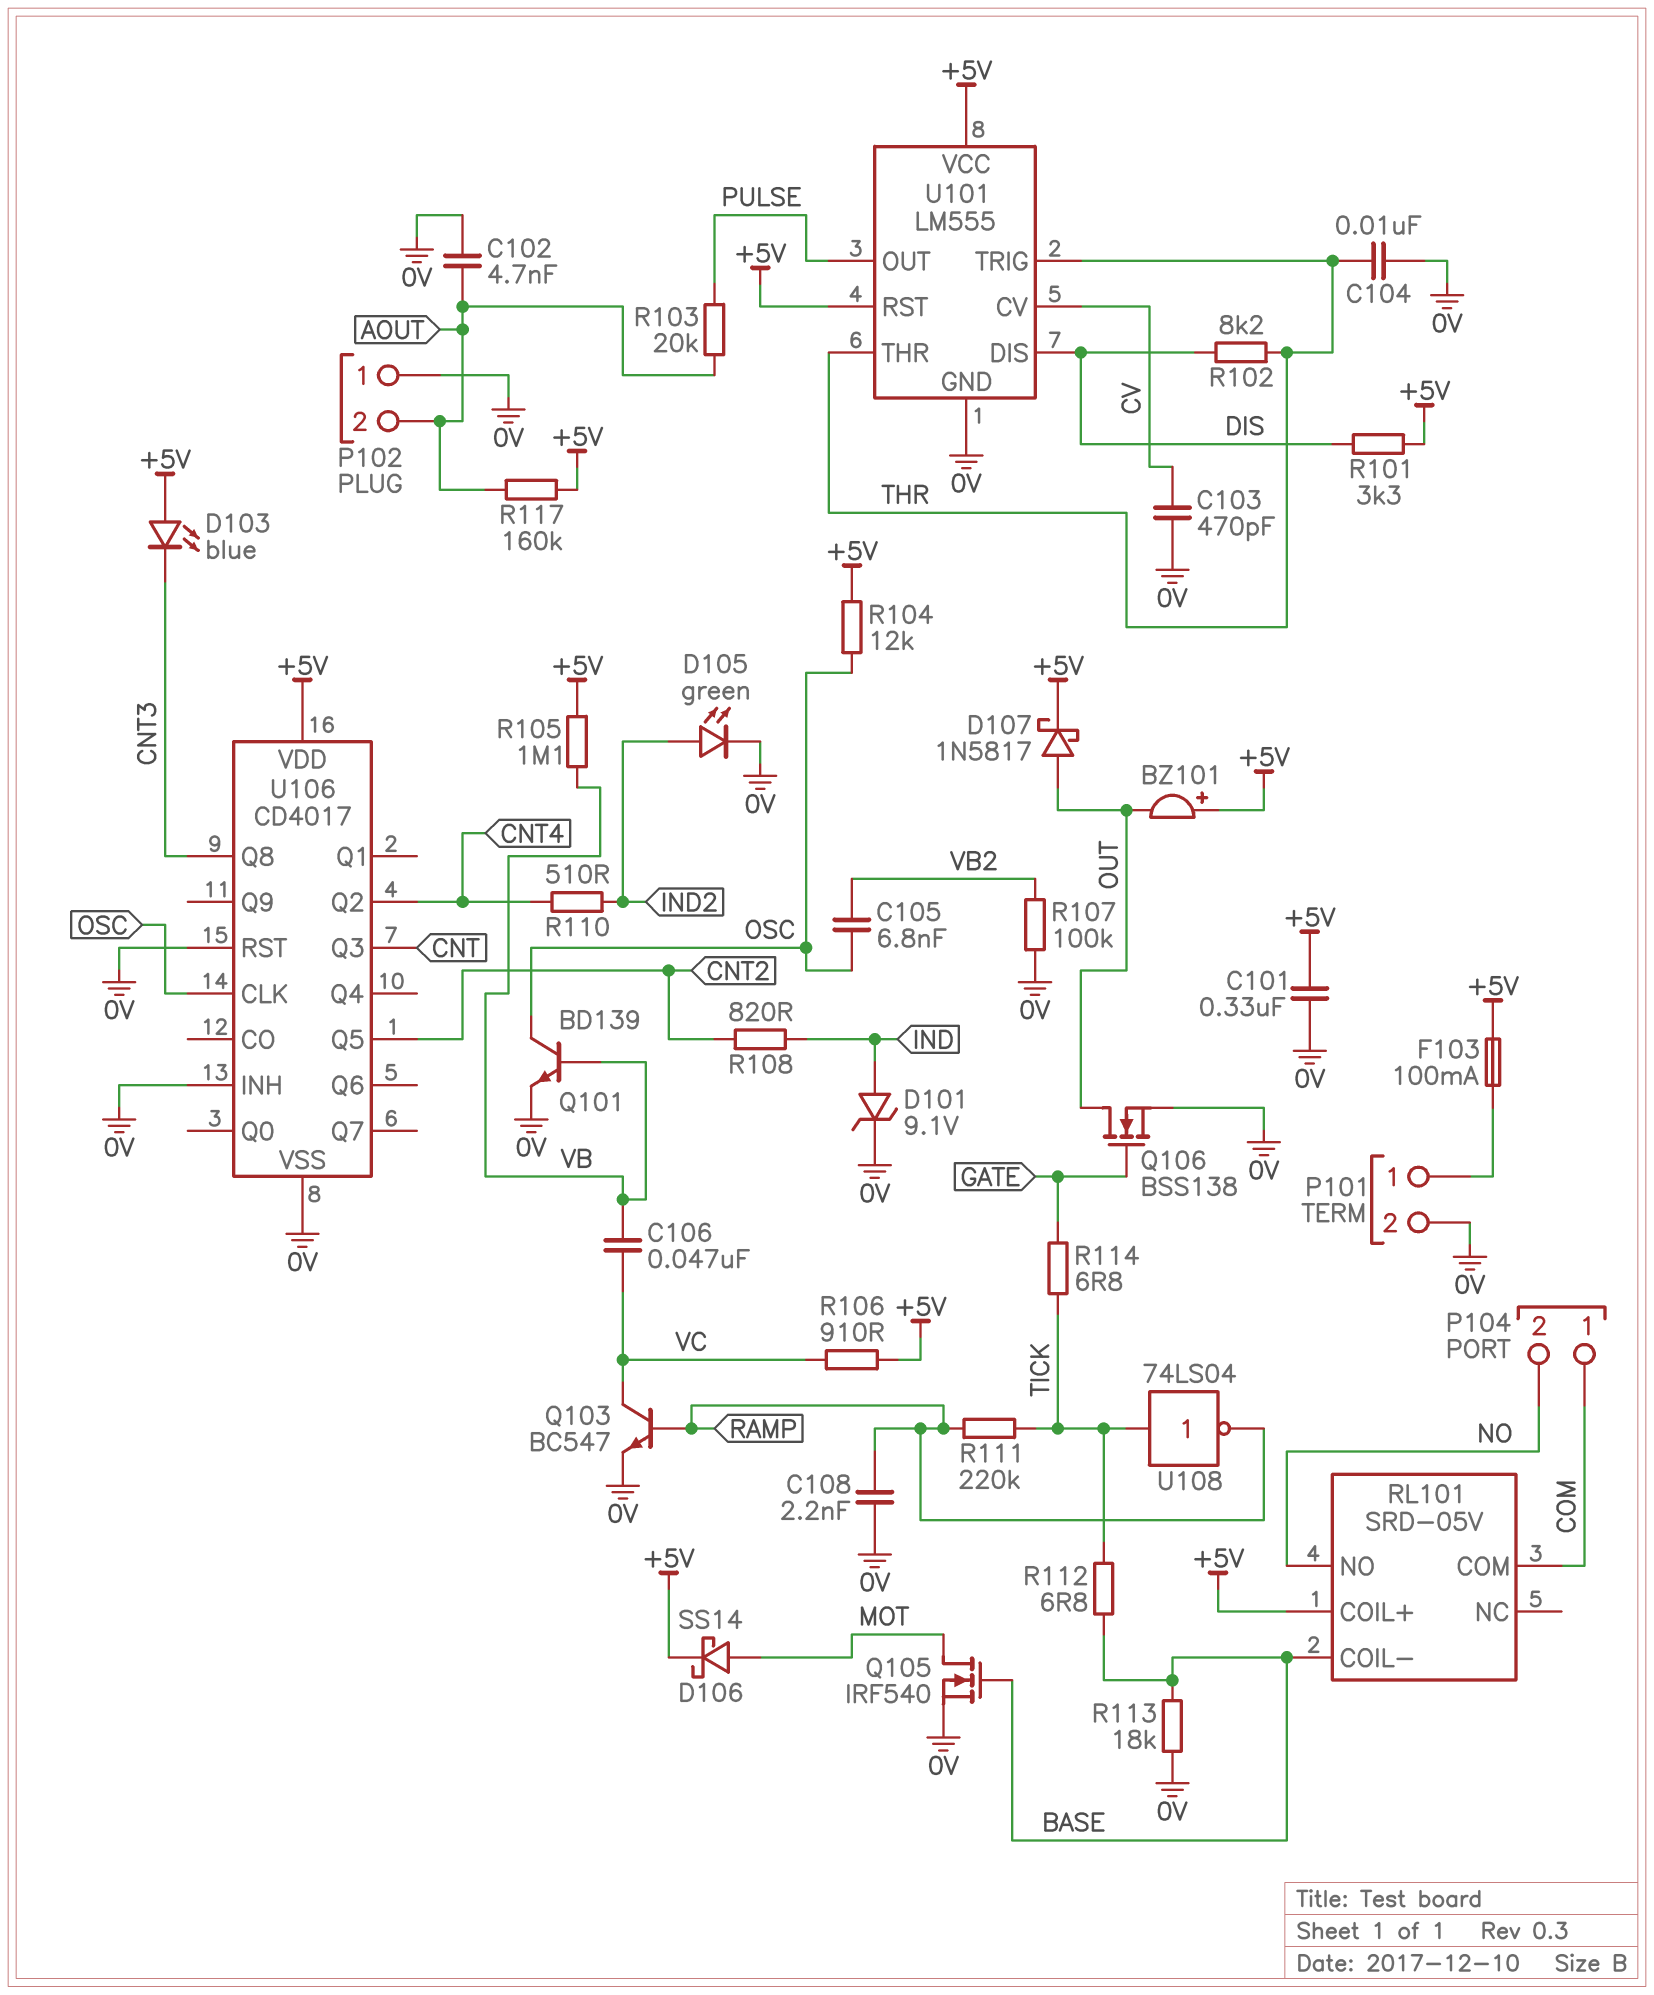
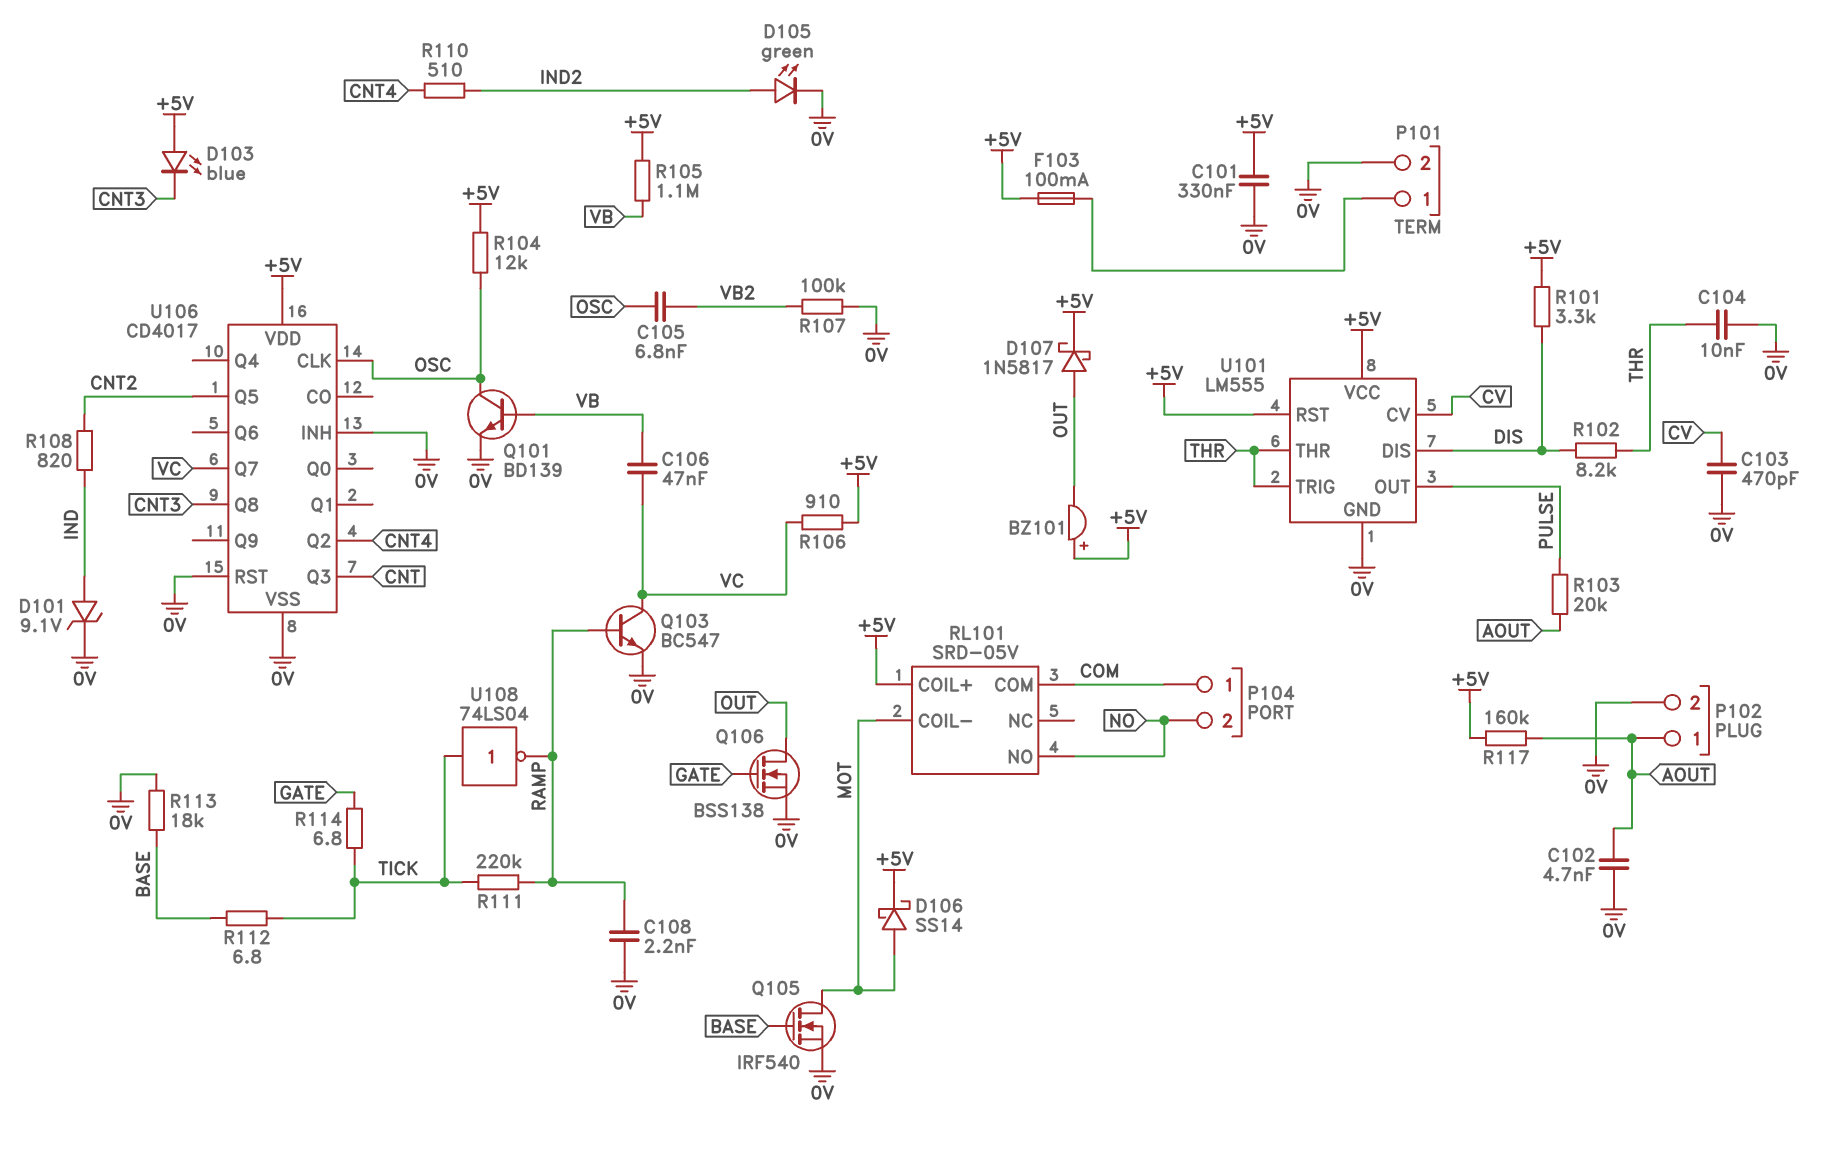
P102 pin 1: 0V -> AOUT
P102 pin 2: AOUT -> 0V
RL101 pin COIL-: BASE -> MOT
U106 pin Q7: none -> VC

